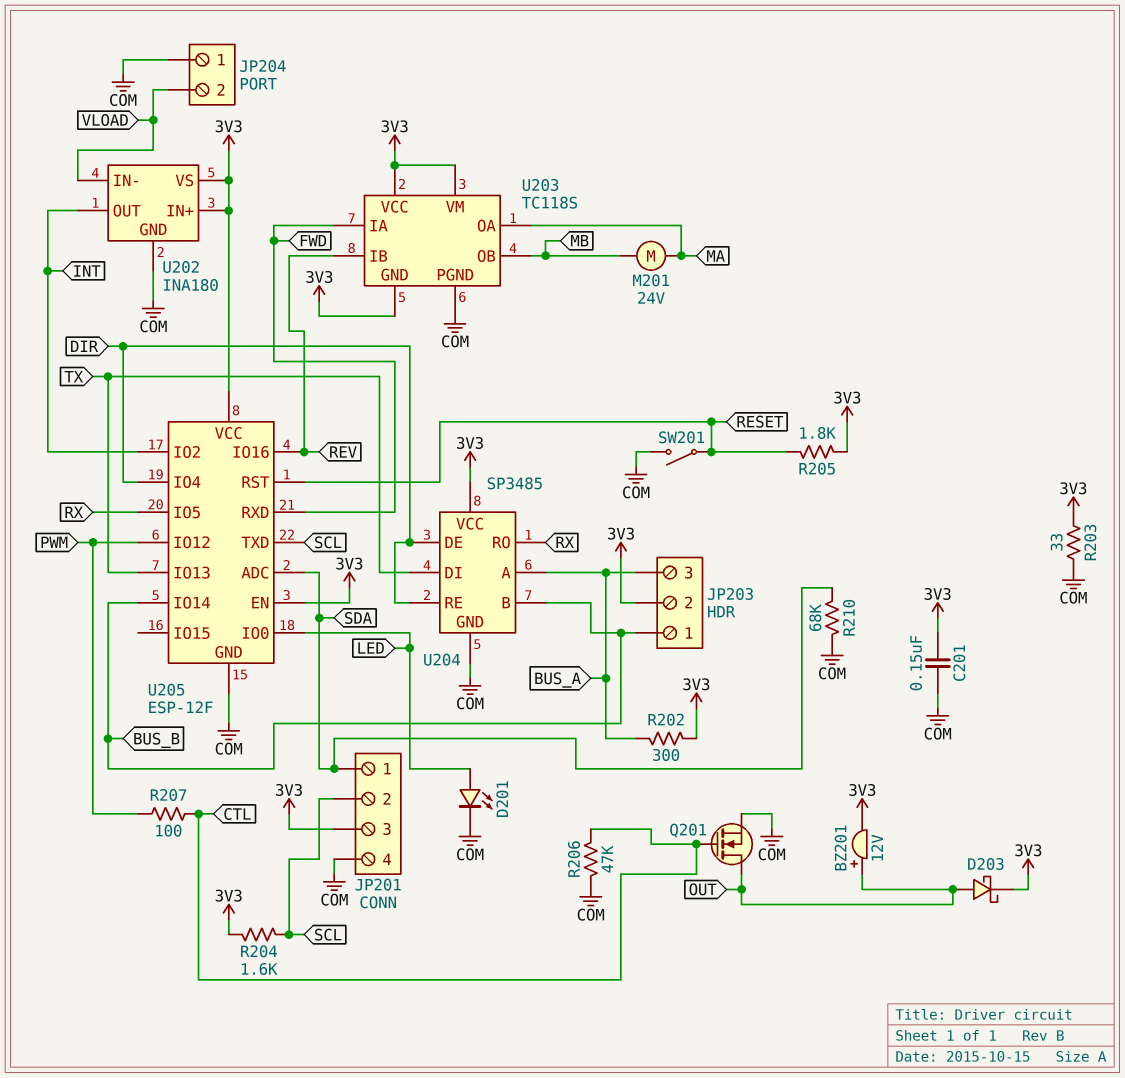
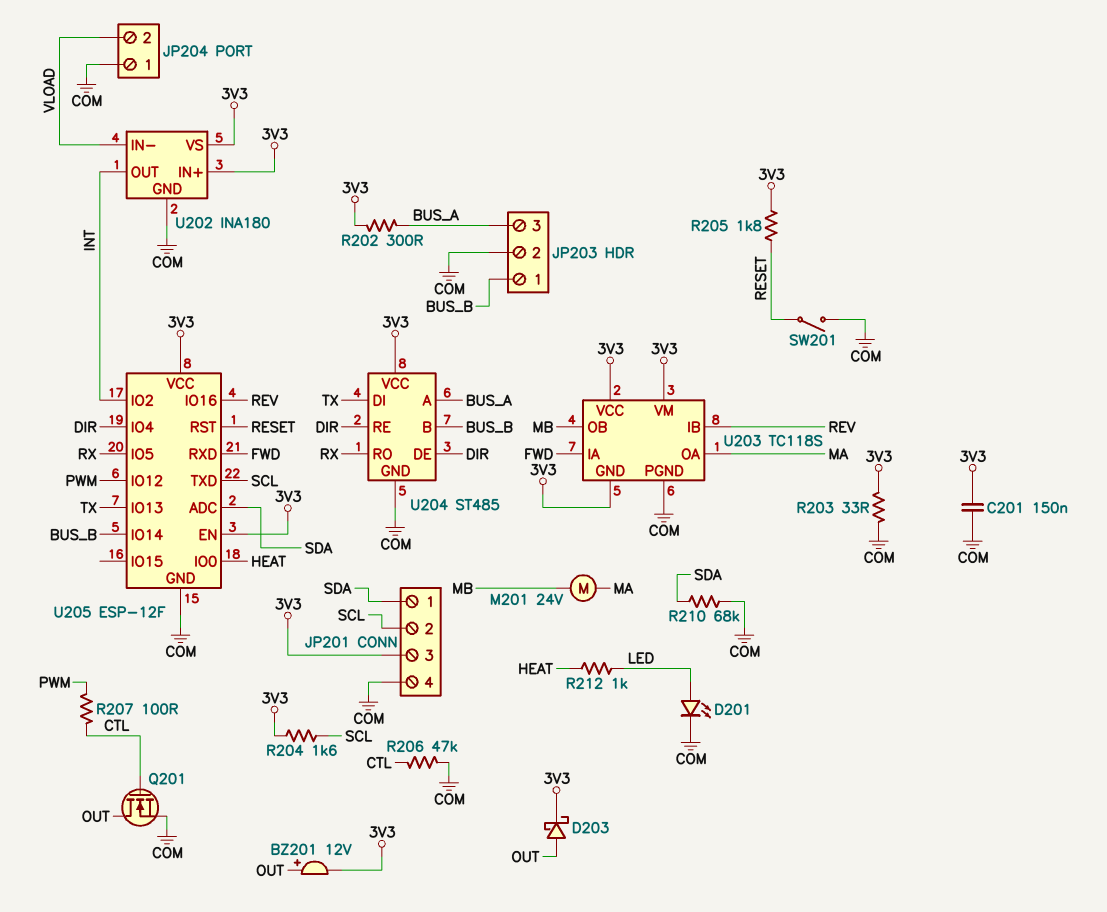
JP203 pin 2: 3V3 -> COM
R212: none -> 1k (HEAT, LED)
U204: SP3485 -> ST485
U205 pin IO0: LED -> HEAT

